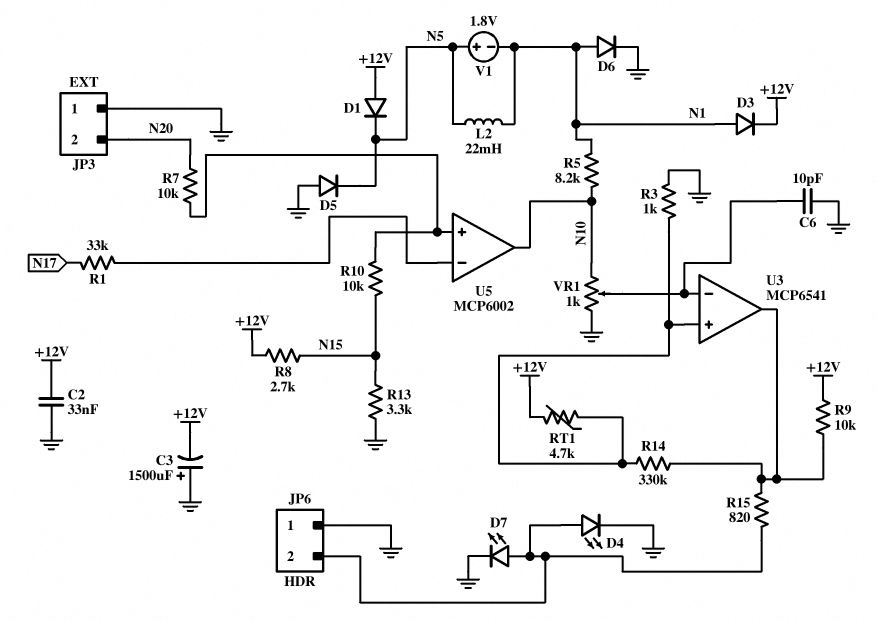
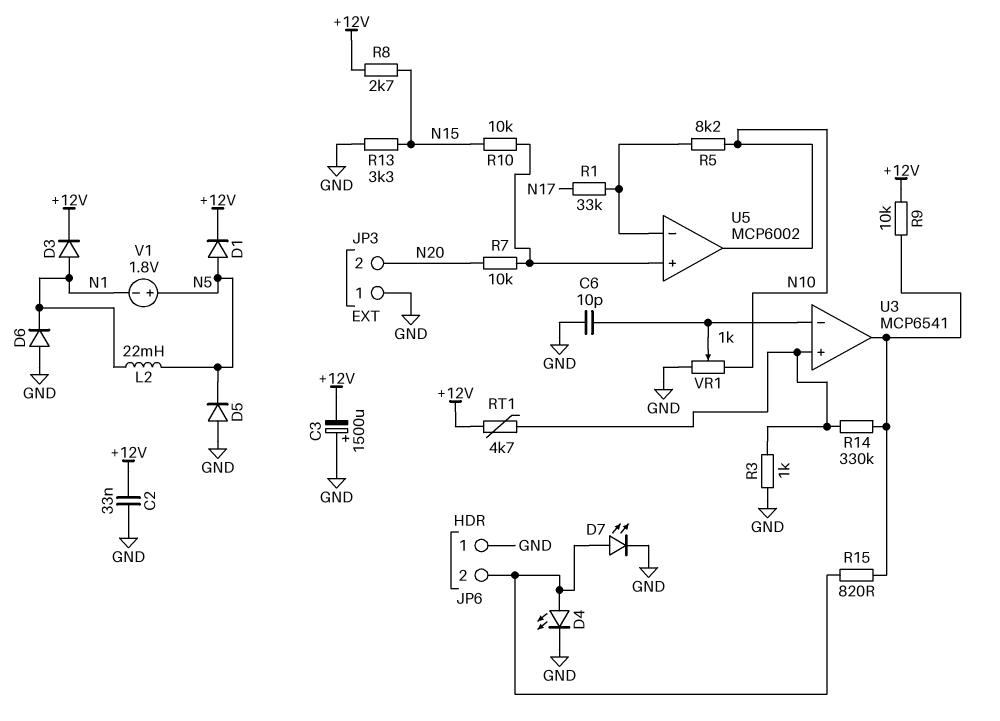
D1: diode (A +12V, K N5) -> diode (A N5, K +12V)
D6: diode (A N1, K GND) -> diode (A GND, K N1)
R5: 8.2k (N1, N10) -> 8.2k (N10, U5/in-)

